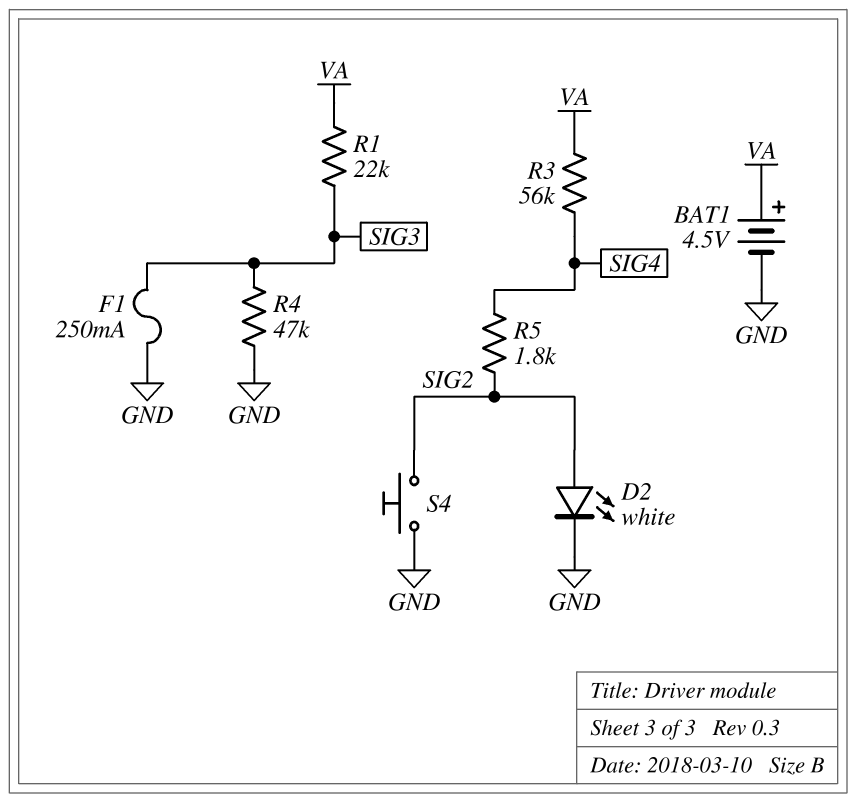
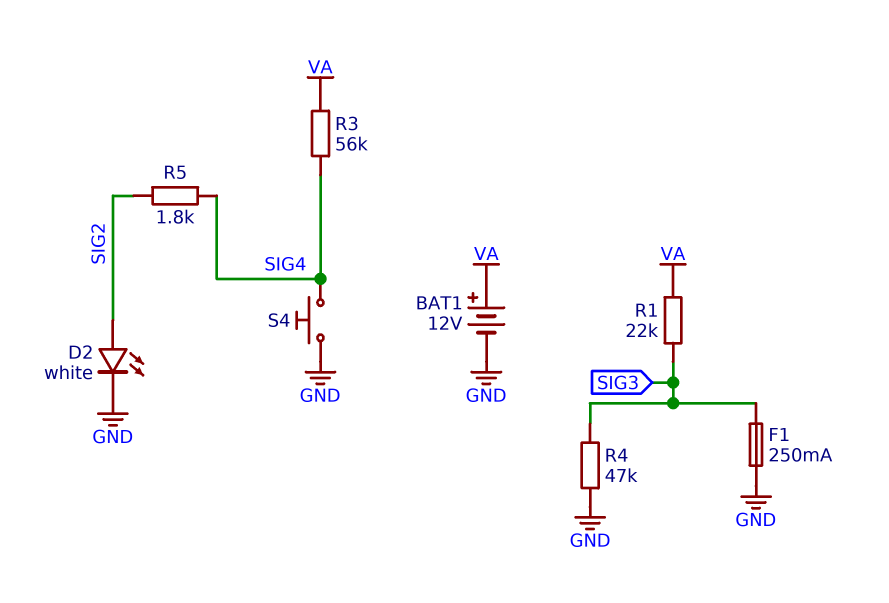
BAT1: 4.5V (plus VA, minus GND) -> 12V (plus VA, minus GND)
S4: button (GND, SIG2) -> button (GND, SIG4)

